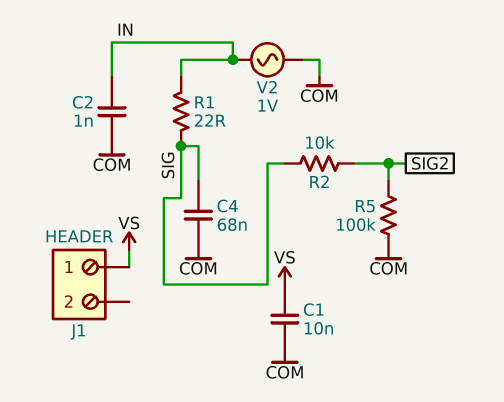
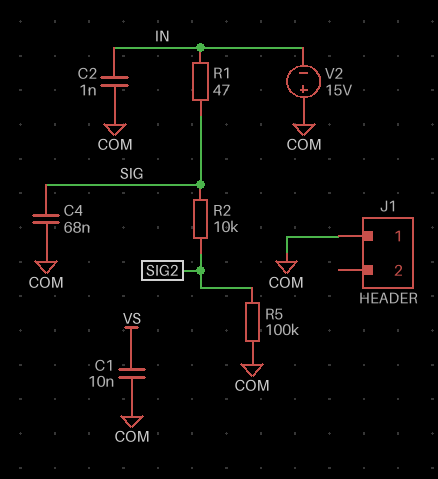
J1 pin 1: VS -> COM
R1: 22 (IN, SIG) -> 47 (IN, SIG)
V2: AC 1V (COM, IN) -> 15V (plus COM, minus IN)

